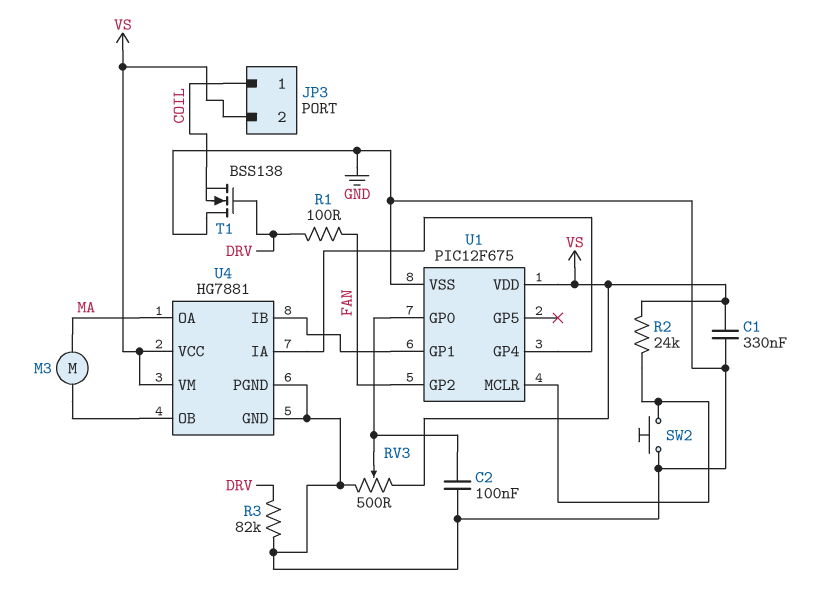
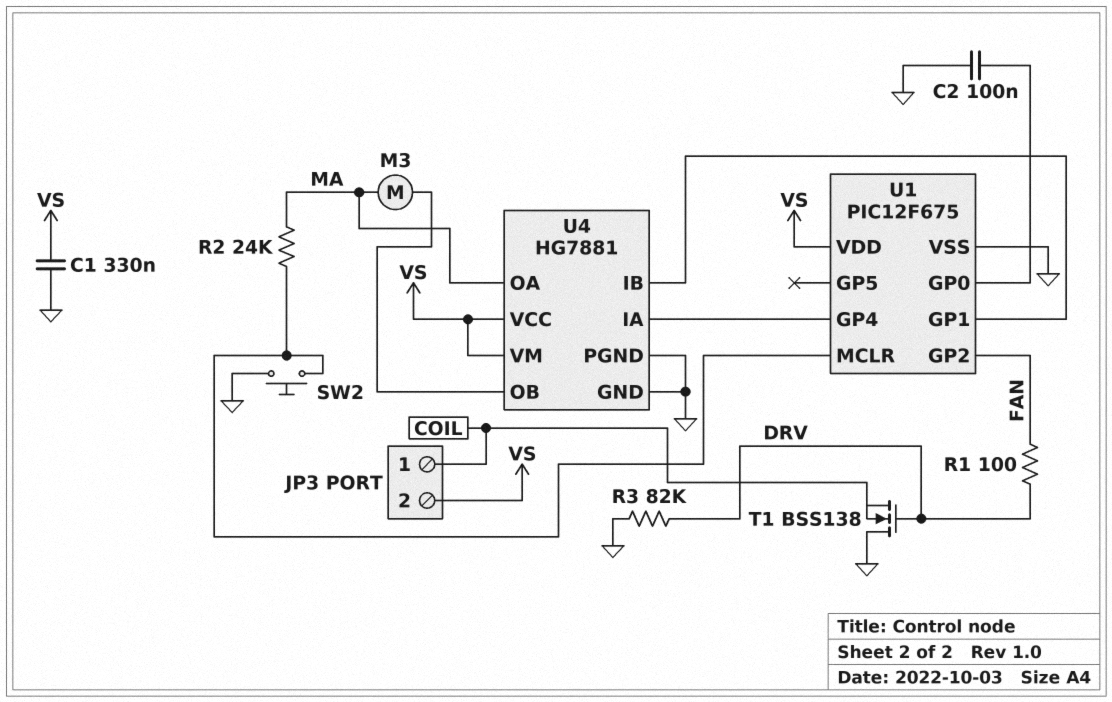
R2: 24k (U1/MCLR, VS) -> 24k (MA, U1/MCLR)
RV3: 500 (GND, VS, wiper U1/GP0) -> none

